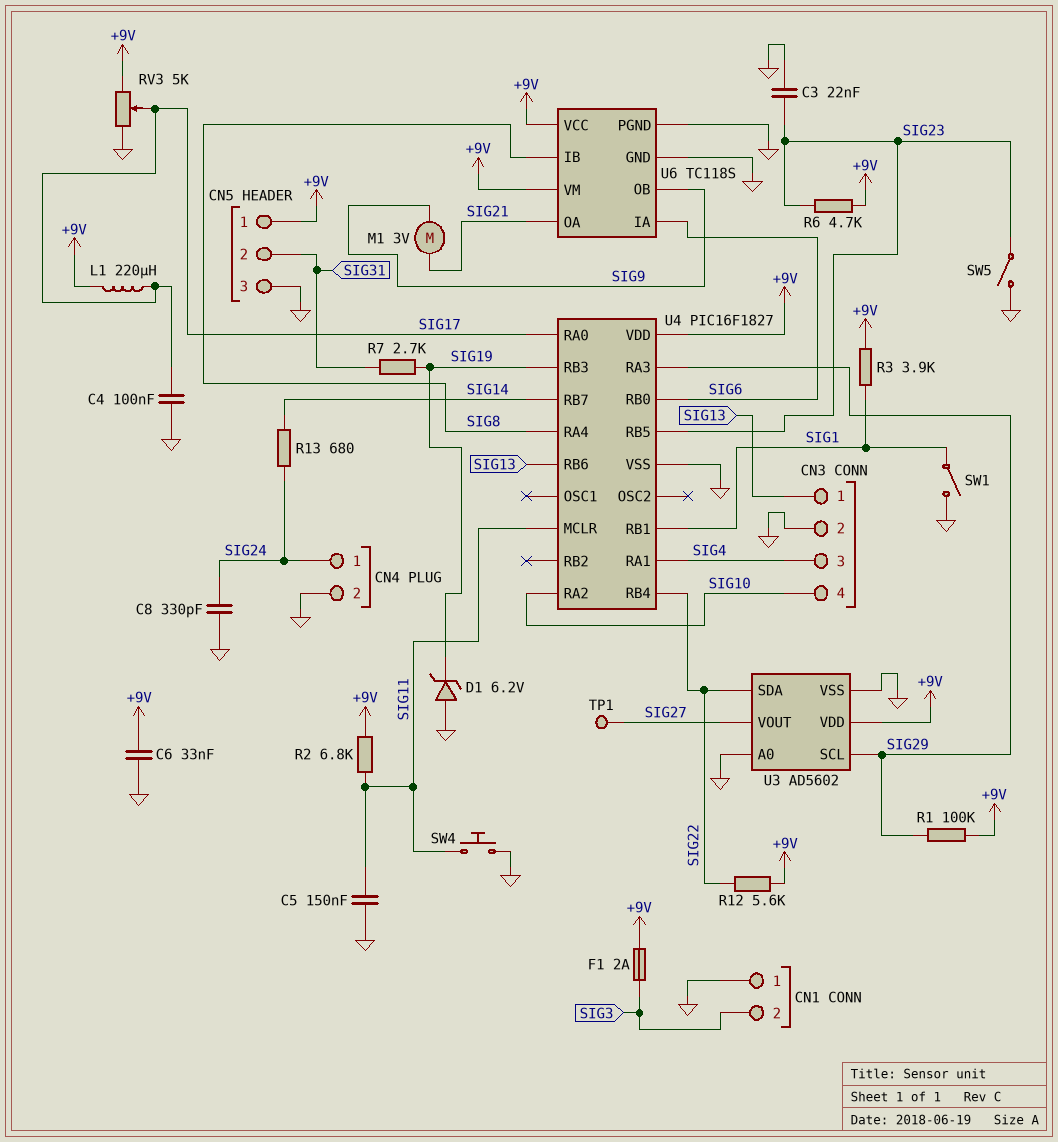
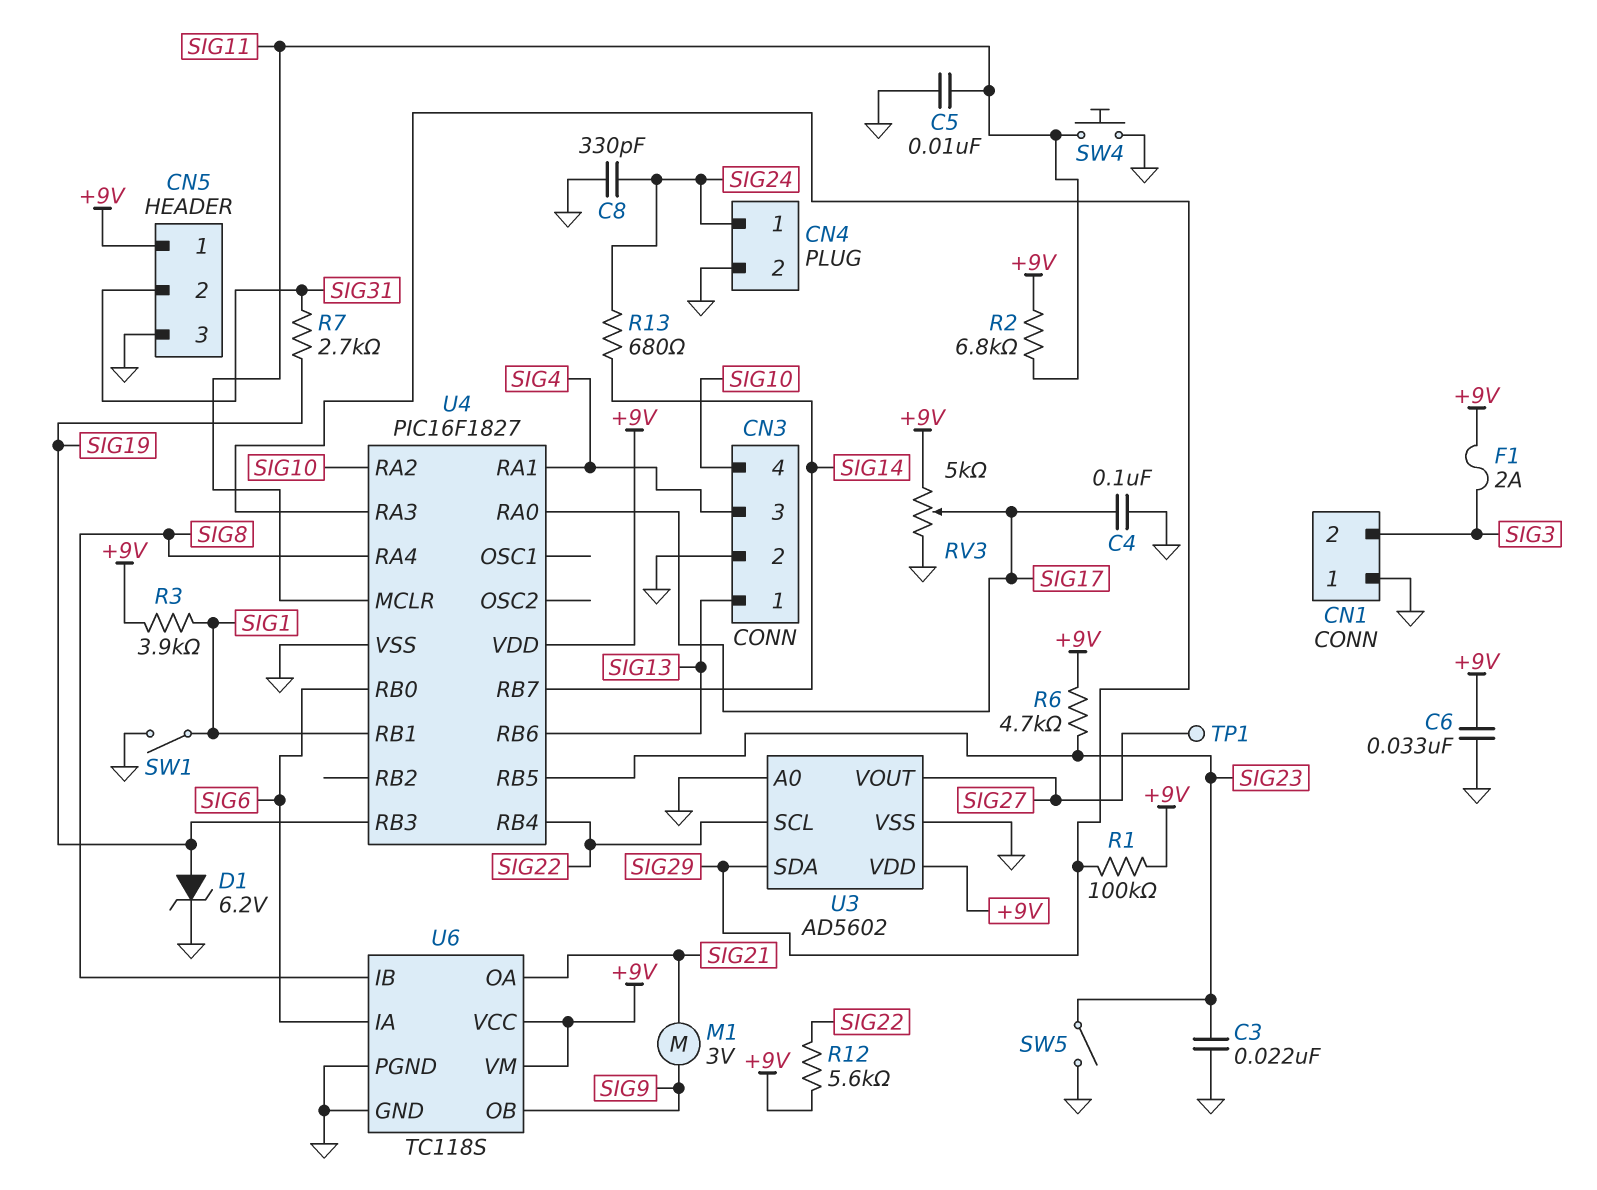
C5: 150nF (GND, SIG11) -> 10nF (GND, SIG11)
D1: zener 6.2V (A GND, K SIG19) -> zener 6.2V (A SIG19, K GND)
L1: 220uH (+9V, SIG17) -> none
U3 pin SCL: SIG29 -> SIG22
U3 pin SDA: SIG22 -> SIG29

